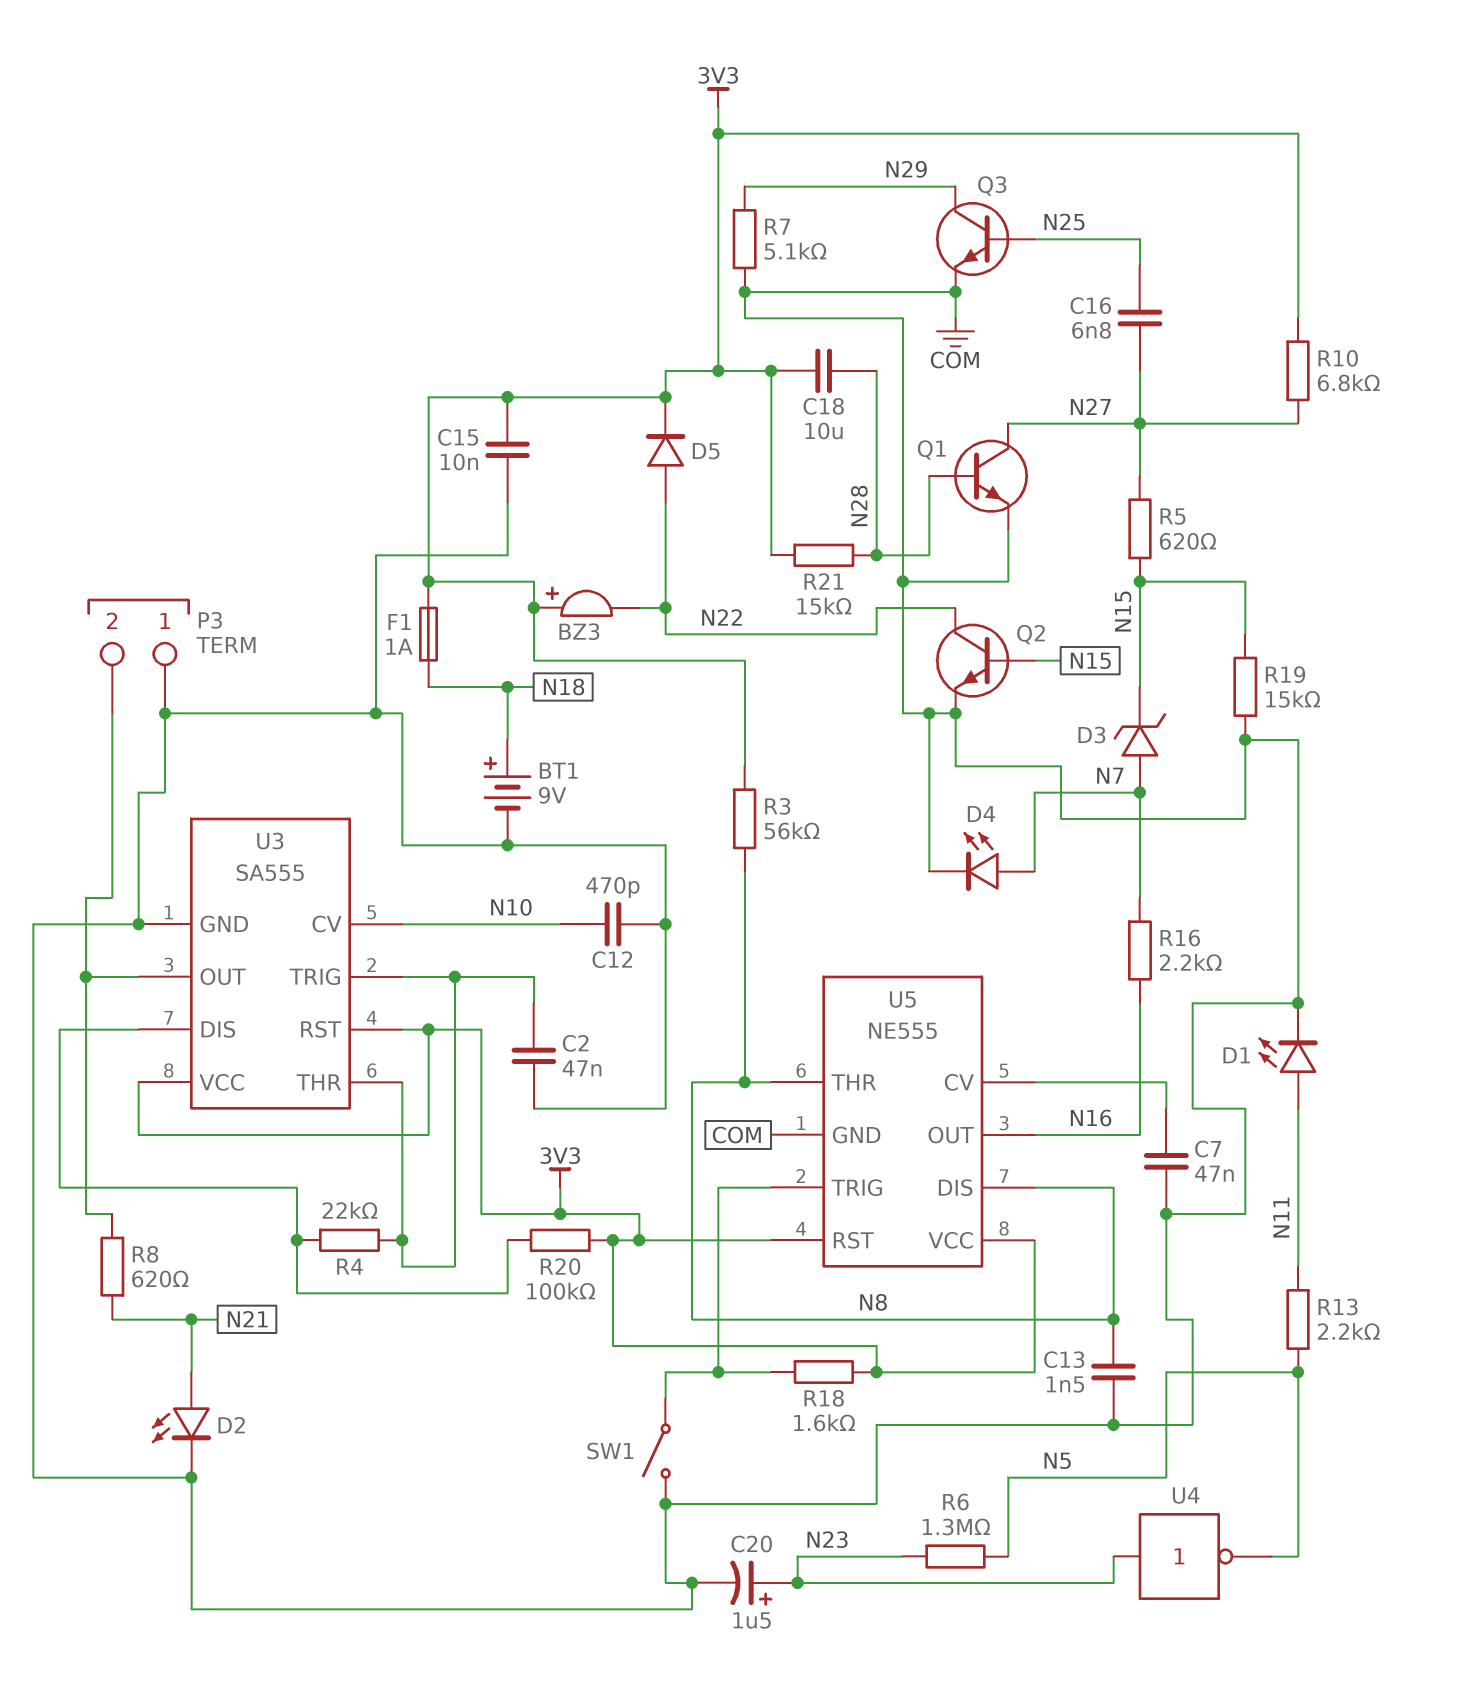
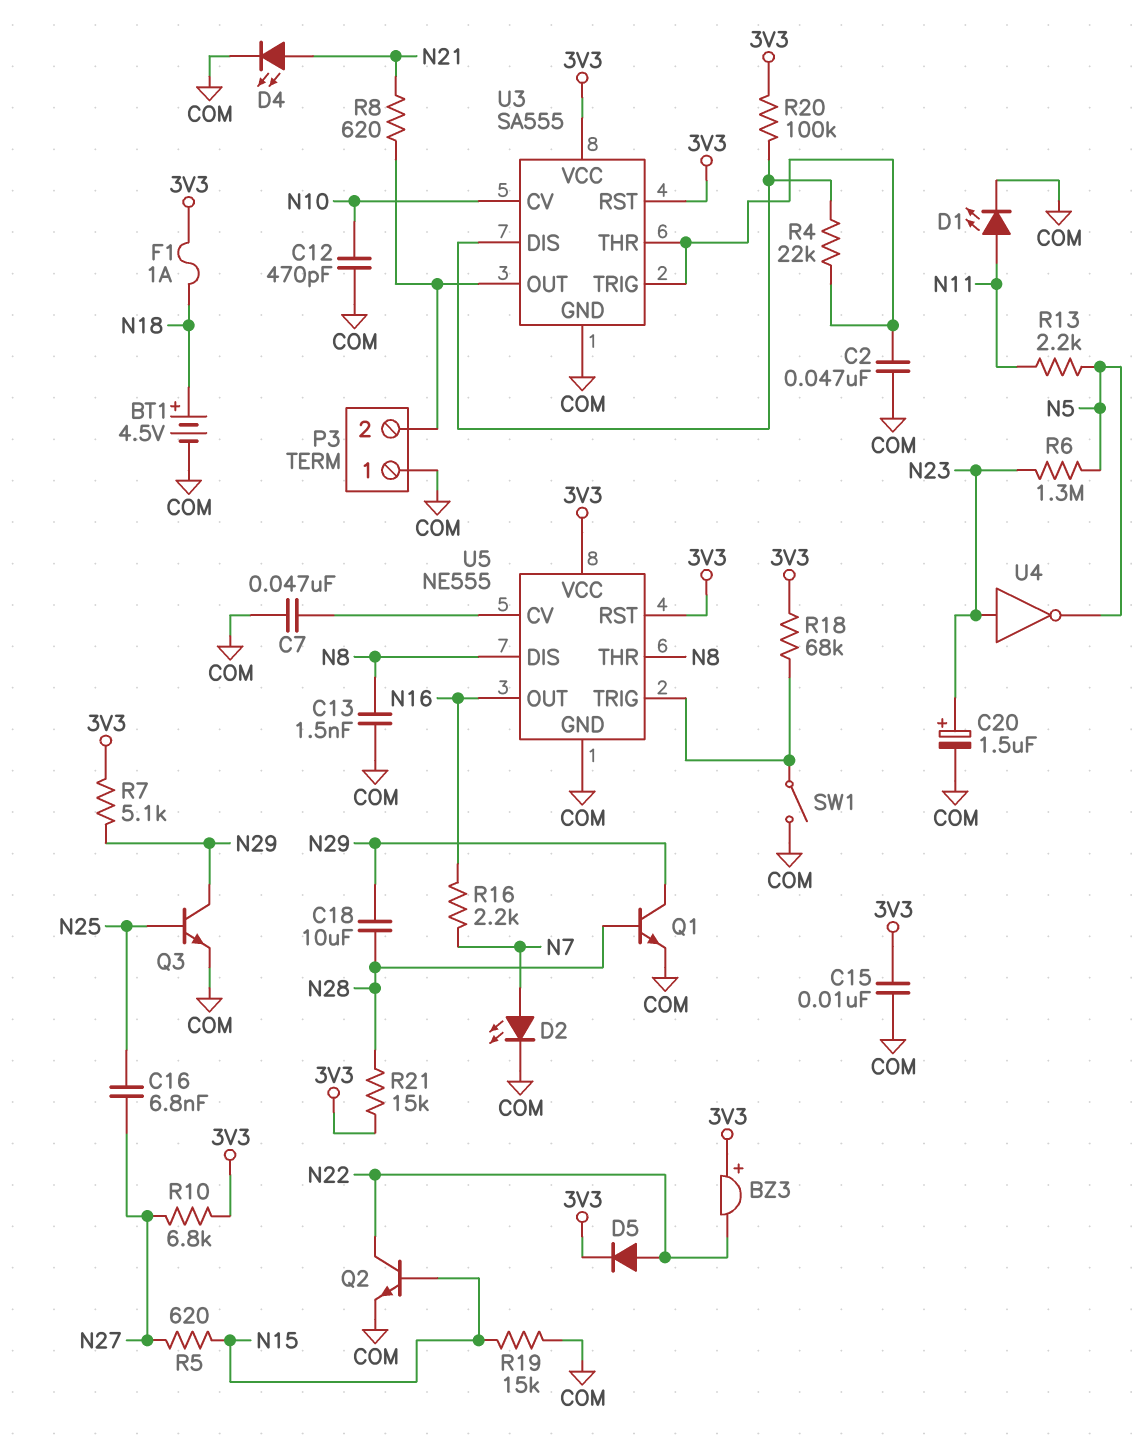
BT1: 9V (plus N18, minus COM) -> 4.5V (plus N18, minus COM)
C18: 10uF (3V3, N28) -> 10uF (N28, N29)
D2: LED (A N21, K COM) -> LED (A N7, K COM)
D3: zener (A N7, K N15) -> none
D4: LED (A N7, K COM) -> LED (A N21, K COM)
Q1: NPN (B N28, C N27, E COM) -> NPN (B N28, C N29, E COM)
R3: 56k (3V3, N8) -> none
R7: 5.1k (COM, N29) -> 5.1k (3V3, N29)
R18: 1.6k (3V3, U5/TRIG) -> 68k (3V3, U5/TRIG)

